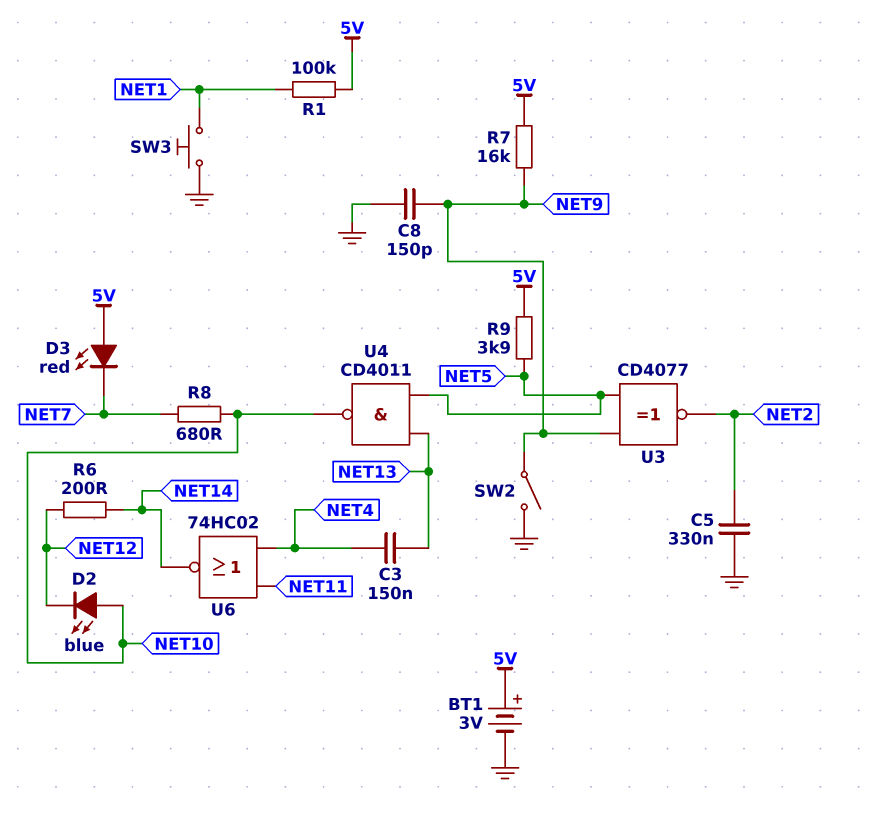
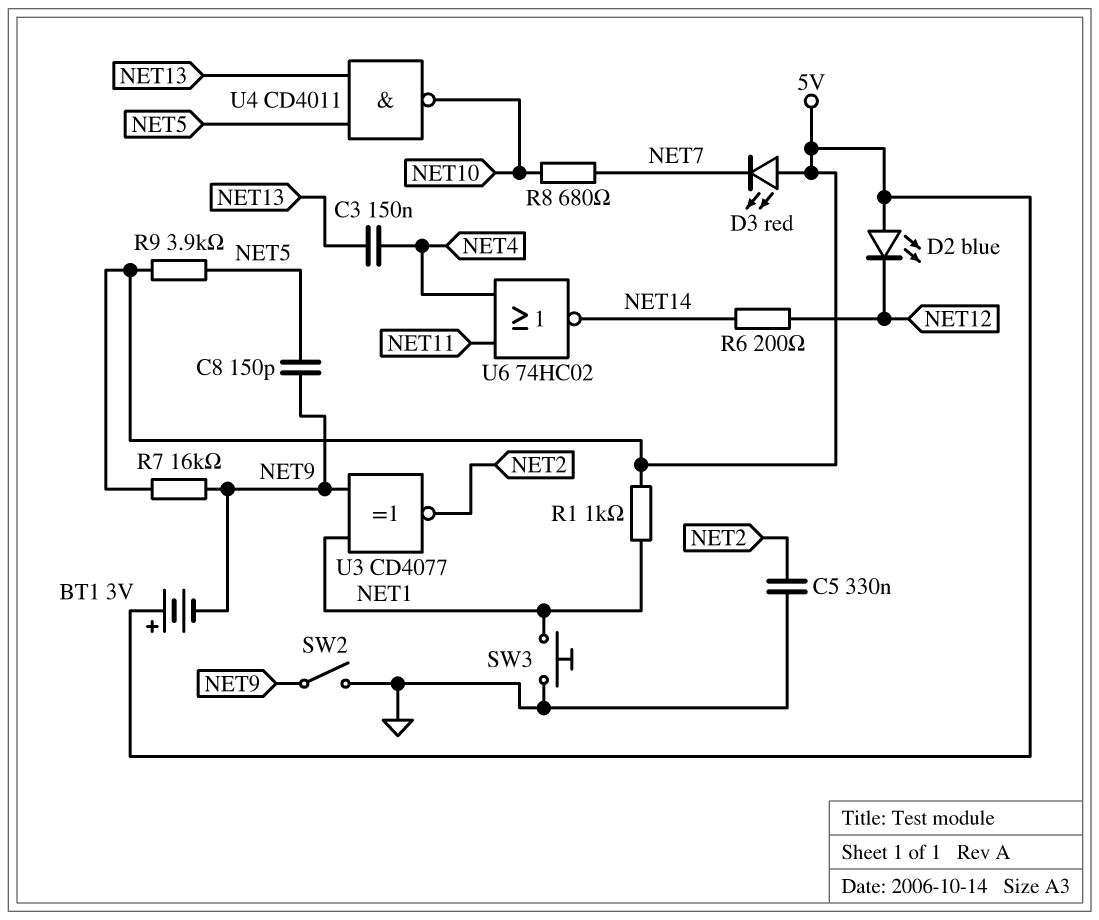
BT1: 3V (plus 5V, minus GND) -> 3V (plus 5V, minus NET9)
C8: 150pF (GND, NET9) -> 150pF (NET5, NET9)
D2: LED blue (A NET10, K NET12) -> LED blue (A 5V, K NET12)
R1: 100k (5V, NET1) -> 1k (5V, NET1)
U3: XNOR CD4077 (in NET5, in NET9, out NET2) -> XNOR CD4077 (in NET1, in NET9, out NET2)

